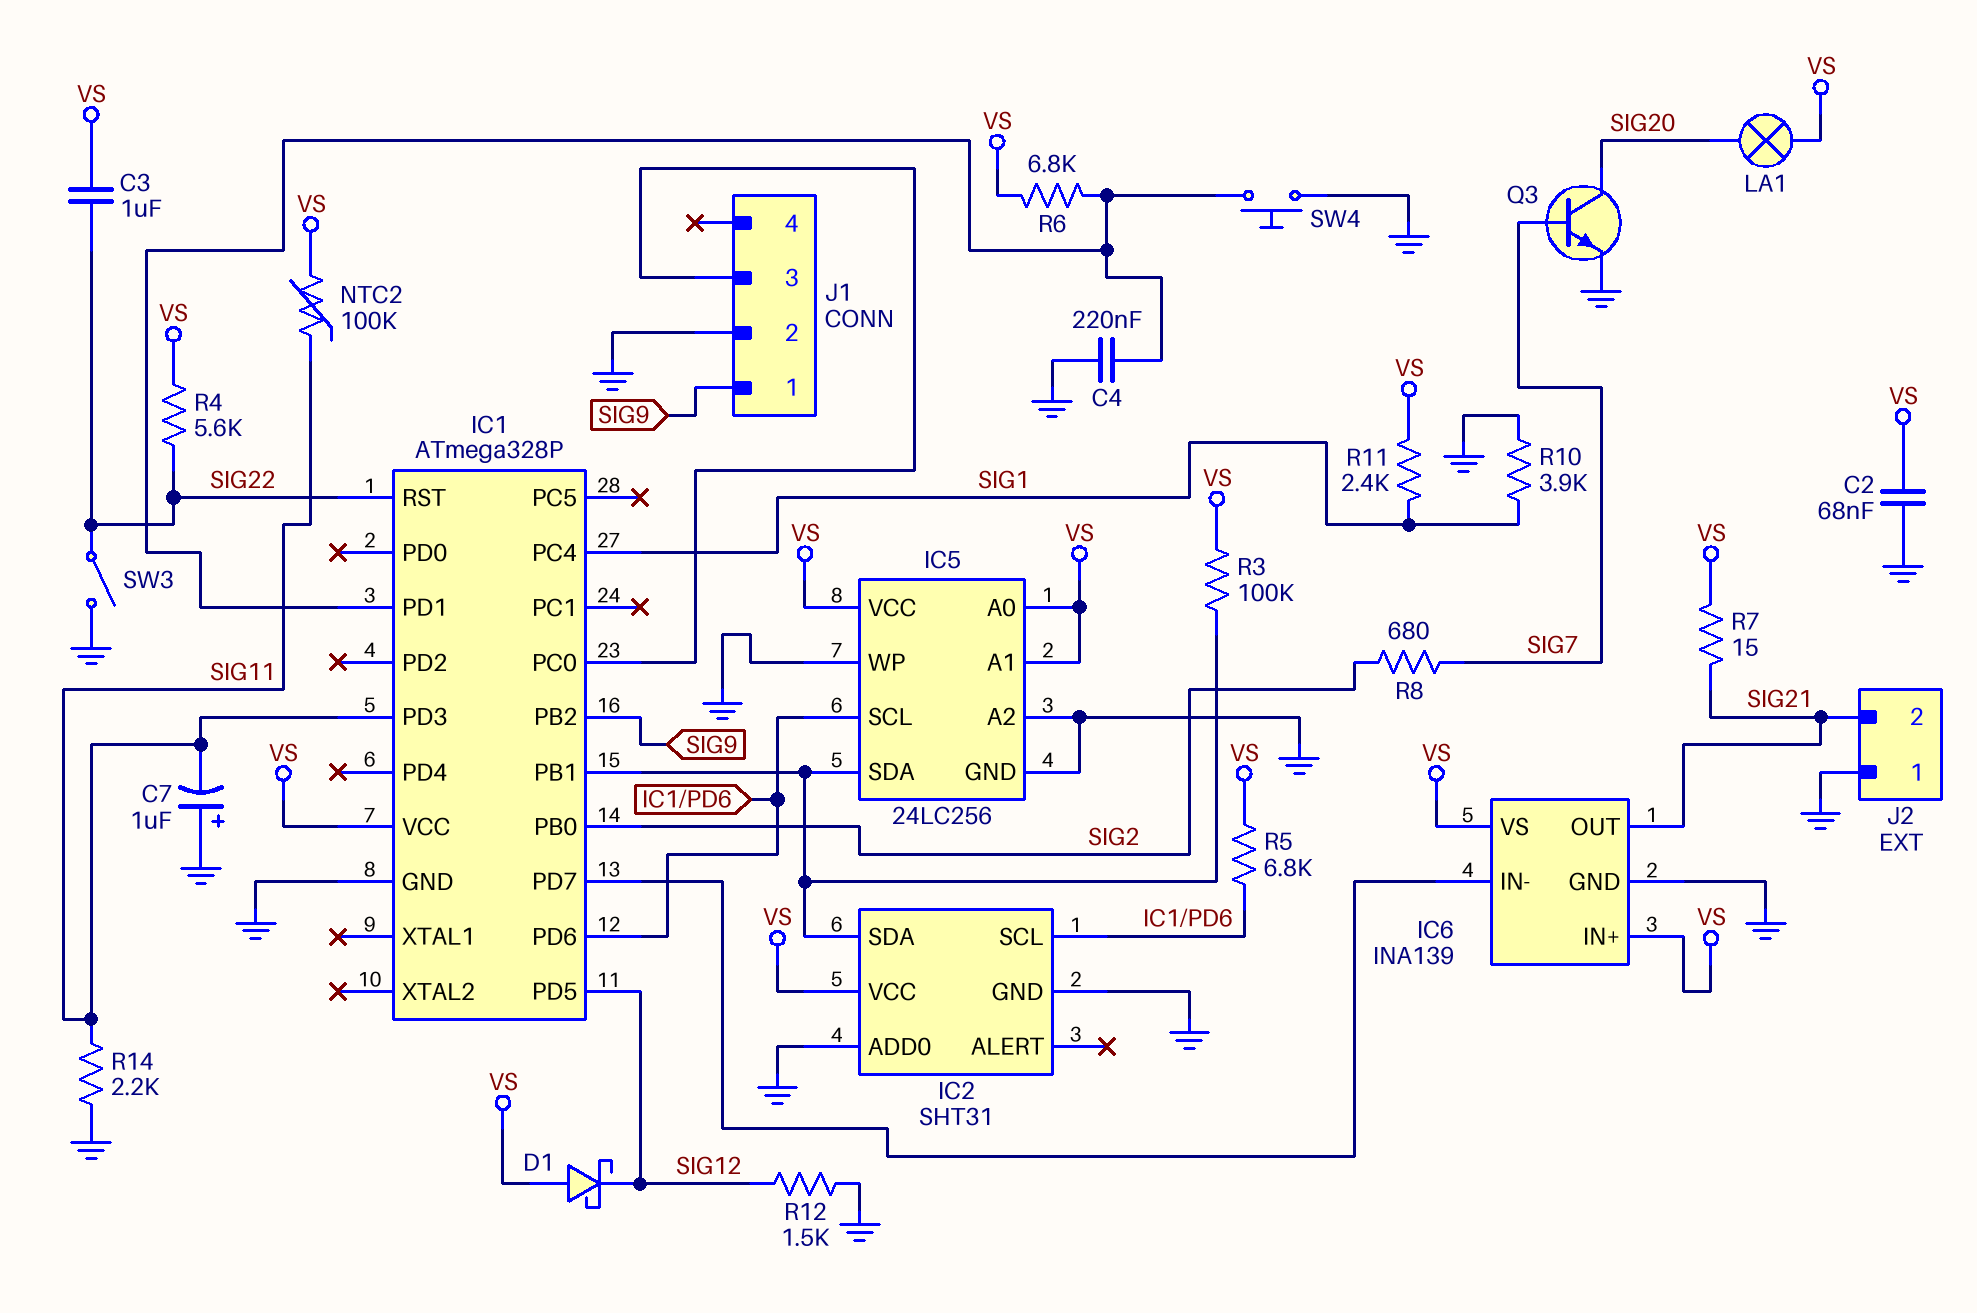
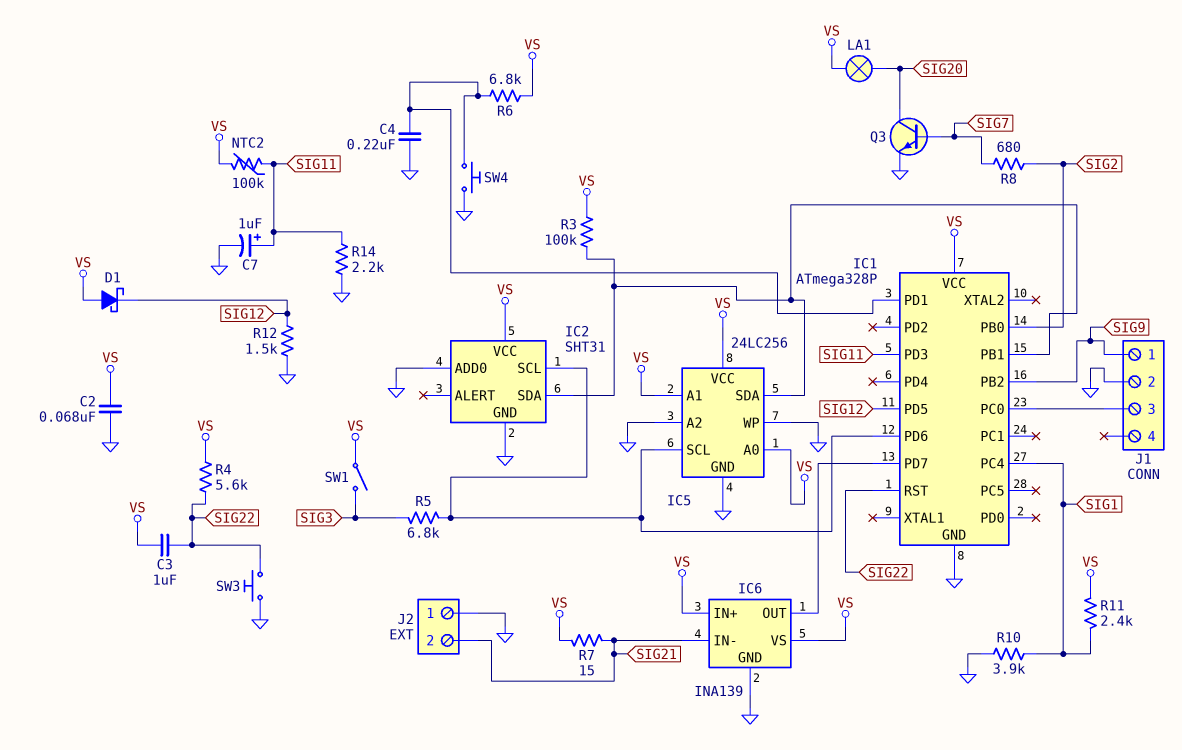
C7: 1uF (plus GND, minus SIG11) -> 1uF (plus SIG11, minus GND)
IC6 pin IN-: IC1/PD7 -> SIG21
IC6 pin OUT: SIG21 -> IC1/PD7
R5: 6.8k (IC1/PD6, VS) -> 6.8k (IC1/PD6, SIG3)
SW1: none -> switch (SIG3, VS)
SW3: switch (GND, SIG22) -> button (GND, SIG22)

